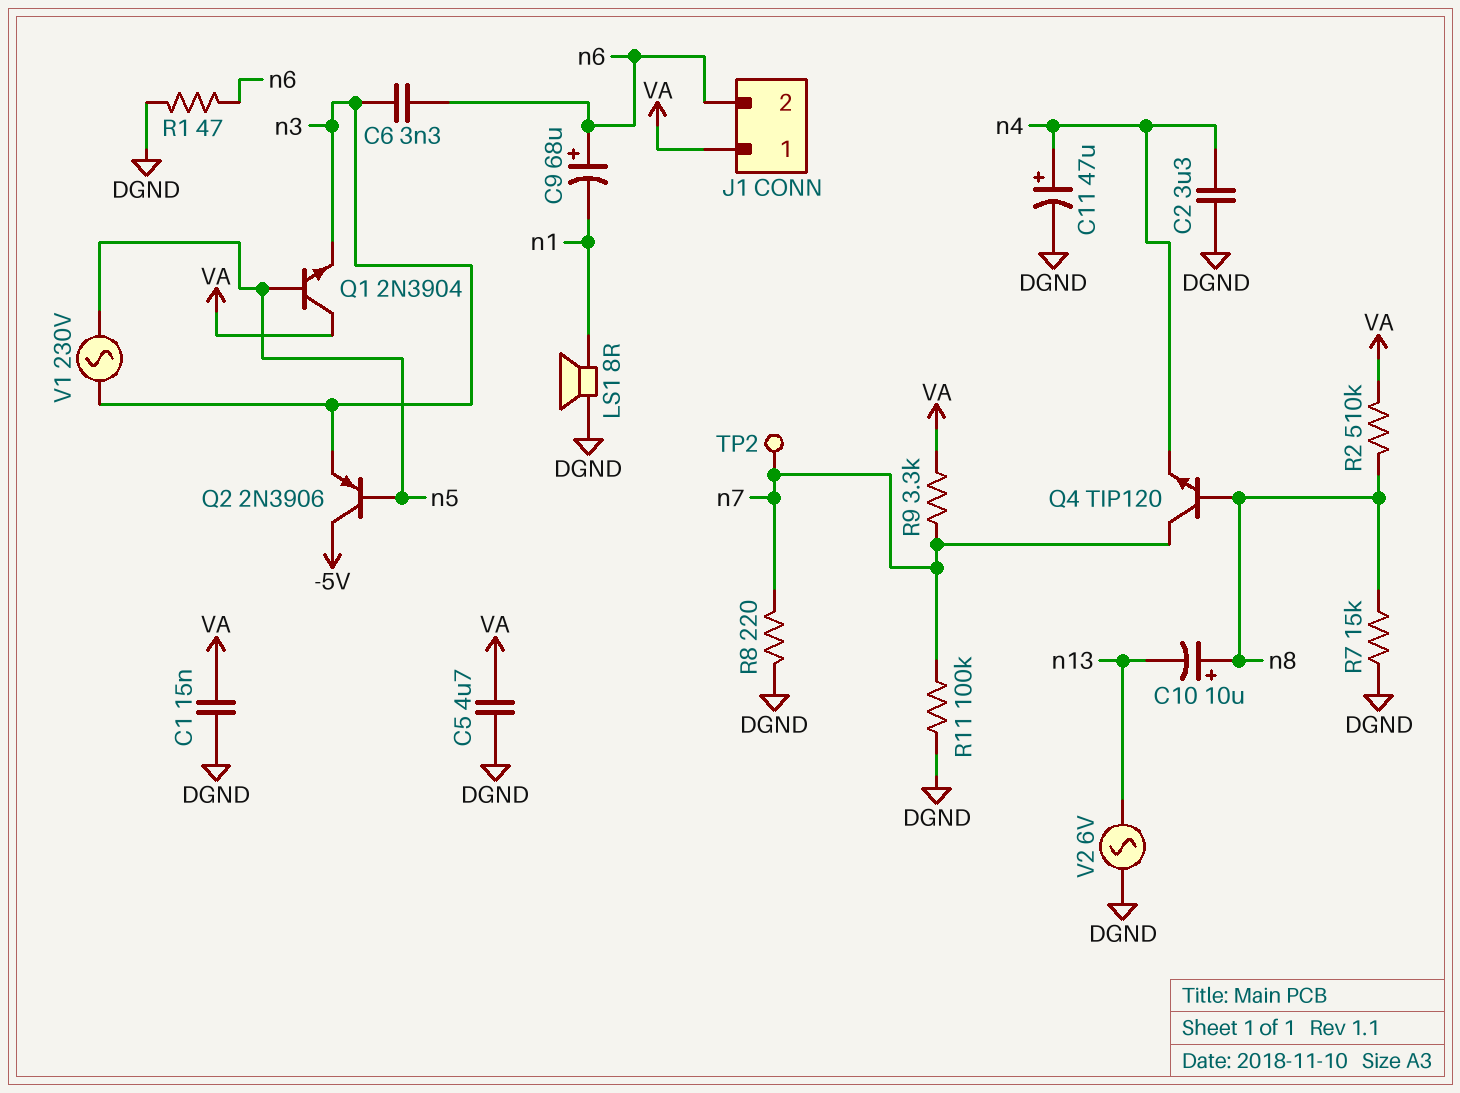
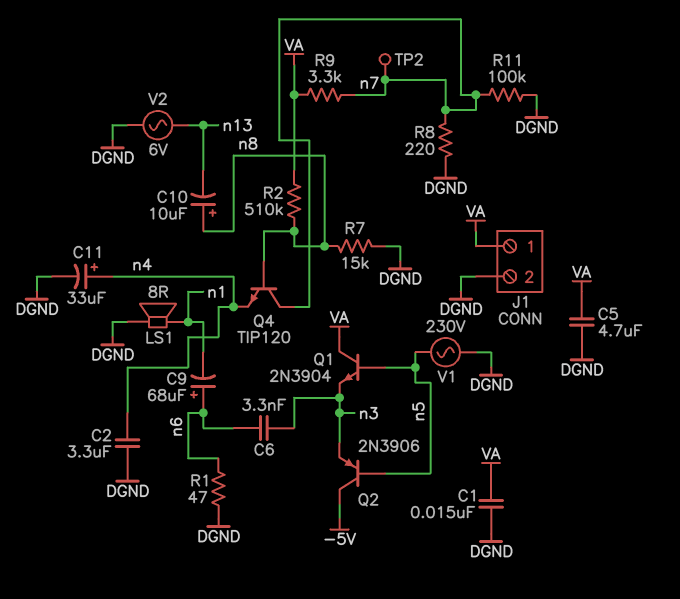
C11: 47uF (plus n4, minus DGND) -> 33uF (plus n4, minus DGND)
J1 pin 2: n6 -> DGND
V1: AC 230V (n3, n5) -> AC 230V (DGND, n5)

